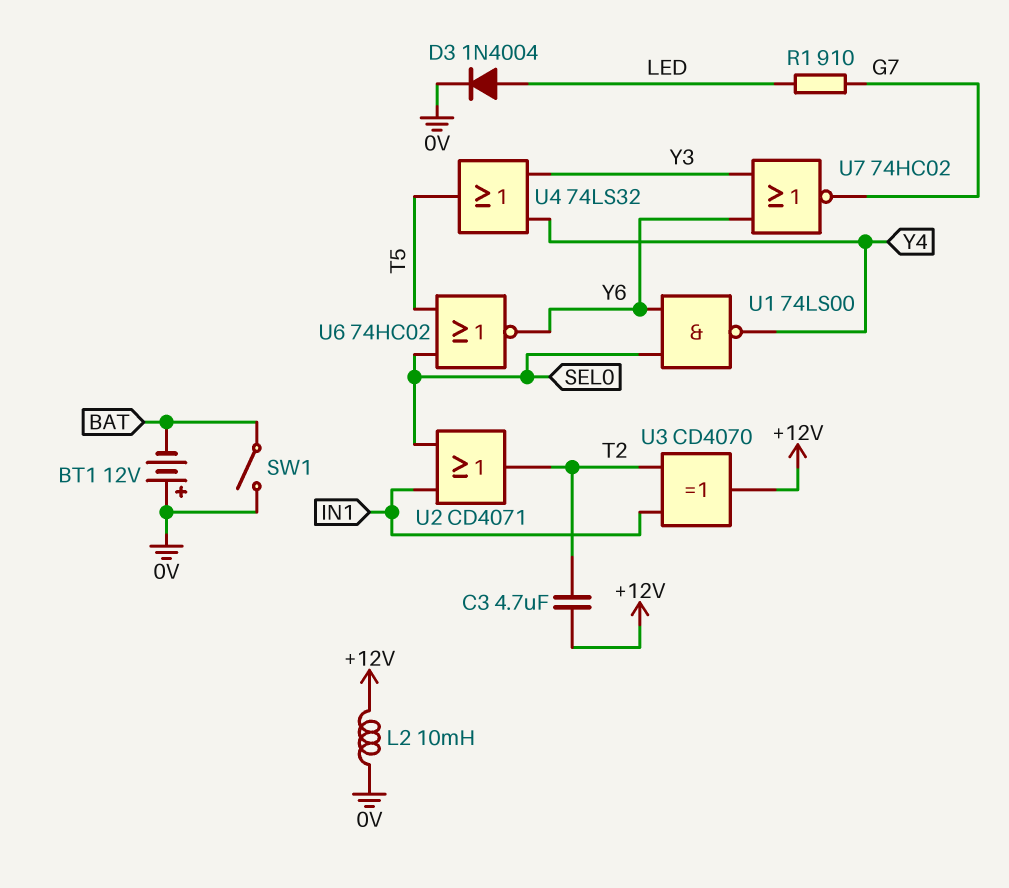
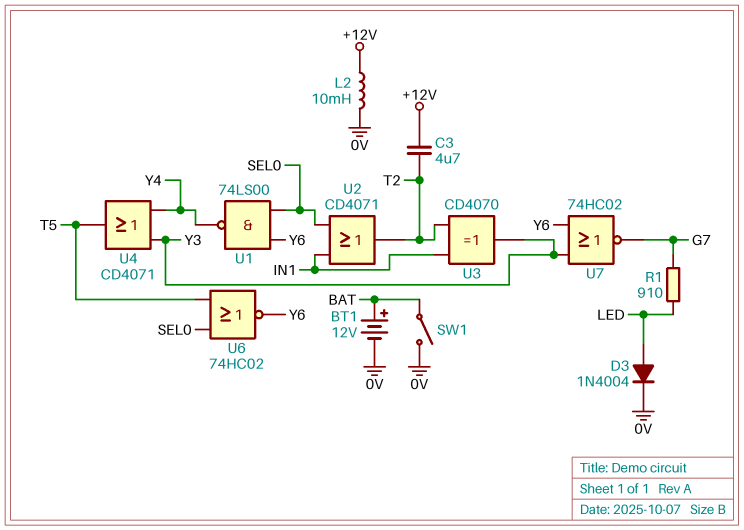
BT1: 12V (plus 0V, minus BAT) -> 12V (plus BAT, minus 0V)
U3: XOR CD4070 (in IN1, in T2, out +12V) -> XOR CD4070 (in IN1, in T2, out Y3)
U4: OR 74LS32 (in Y3, in Y4, out T5) -> OR CD4071 (in Y3, in Y4, out T5)

